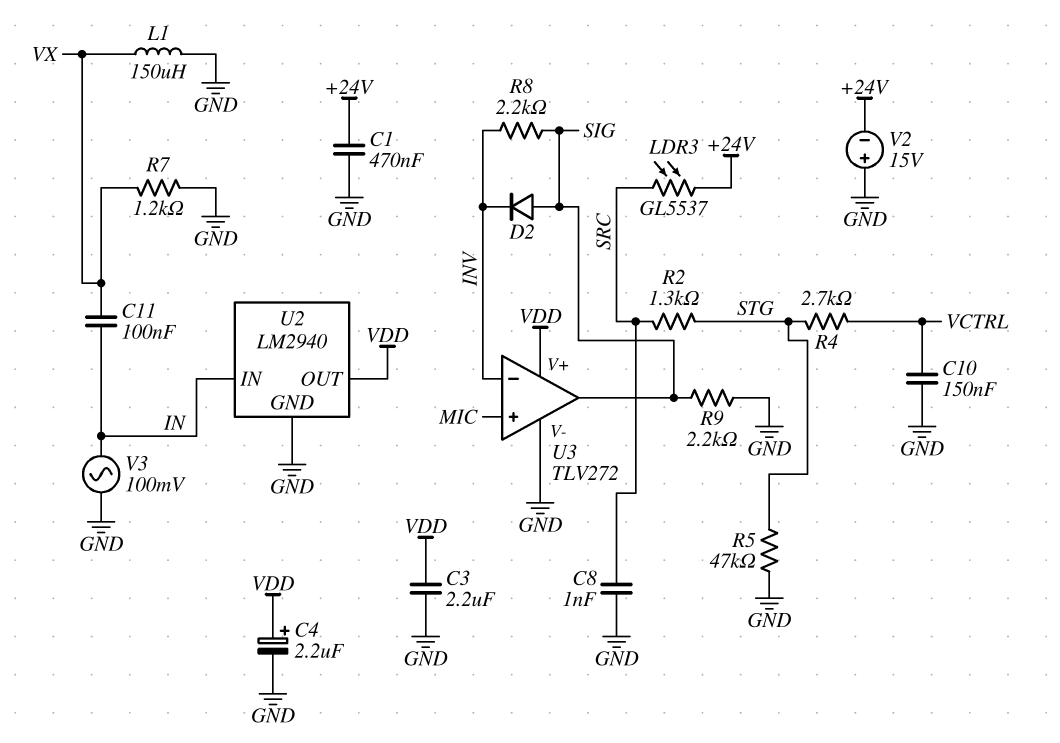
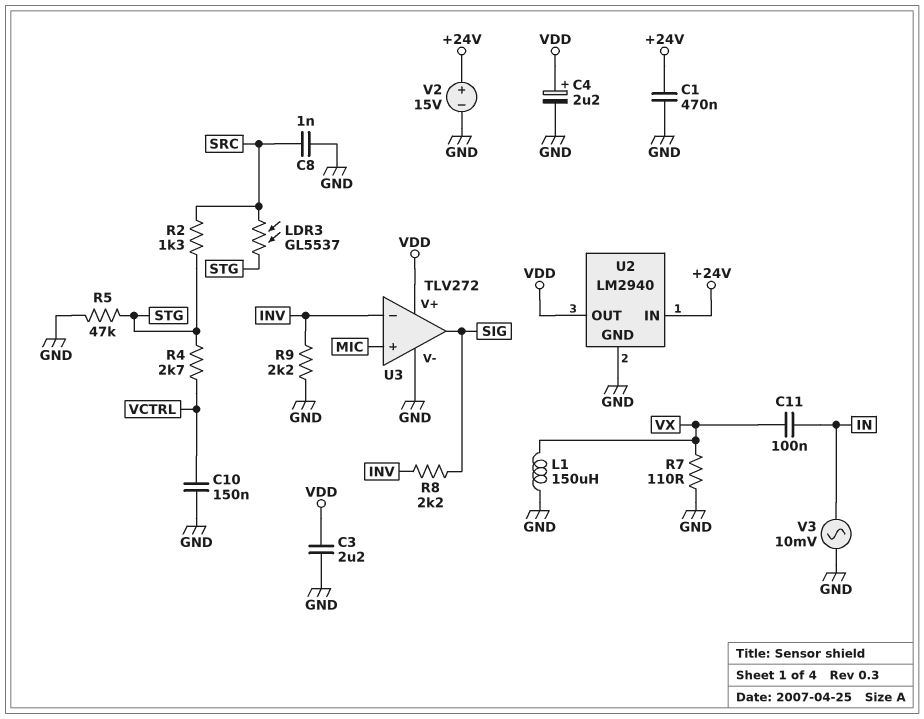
D2: diode (A SIG, K INV) -> none
LDR3: GL5537 (+24V, SRC) -> GL5537 (SRC, STG)
R7: 1.2k (GND, VX) -> 110 (GND, VX)
R9: 2.2k (GND, SIG) -> 2.2k (GND, INV)
U2 pin IN: IN -> +24V
V2: 15V (plus GND, minus +24V) -> 15V (plus +24V, minus GND)
V3: AC 100mV (GND, IN) -> AC 10mV (GND, IN)

